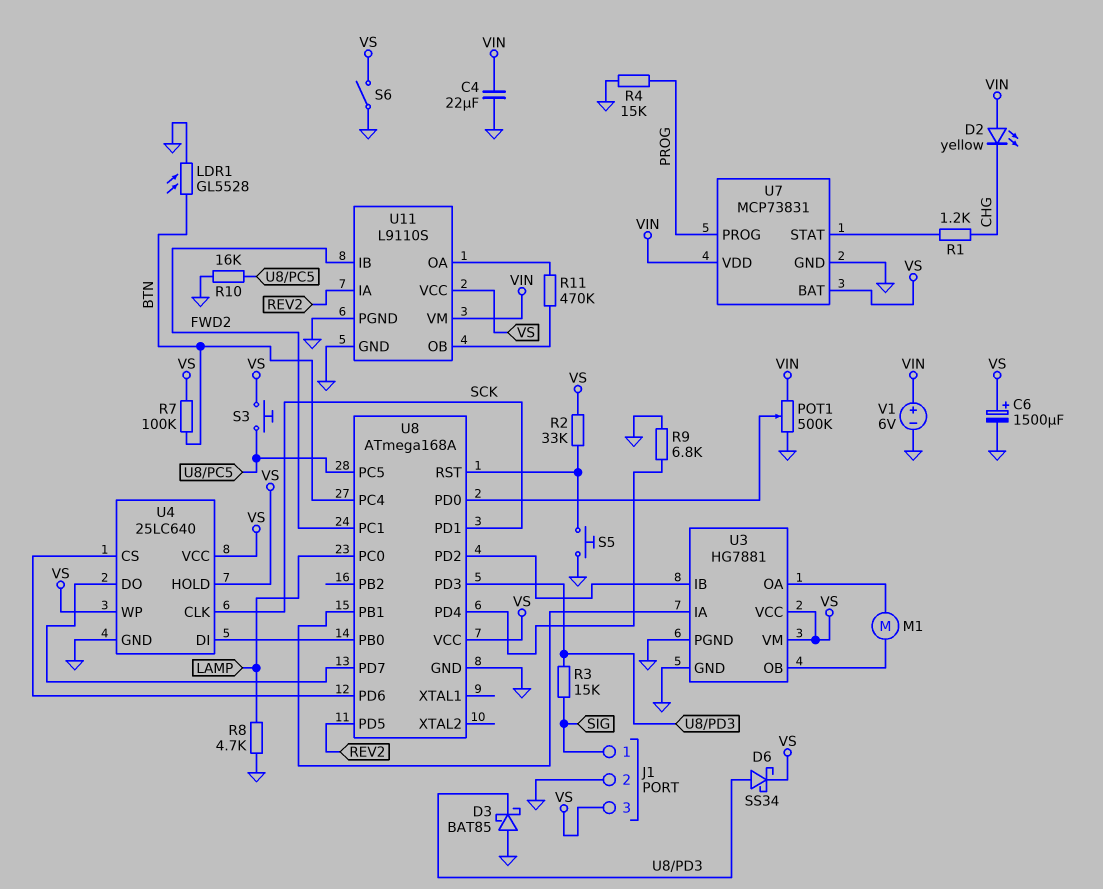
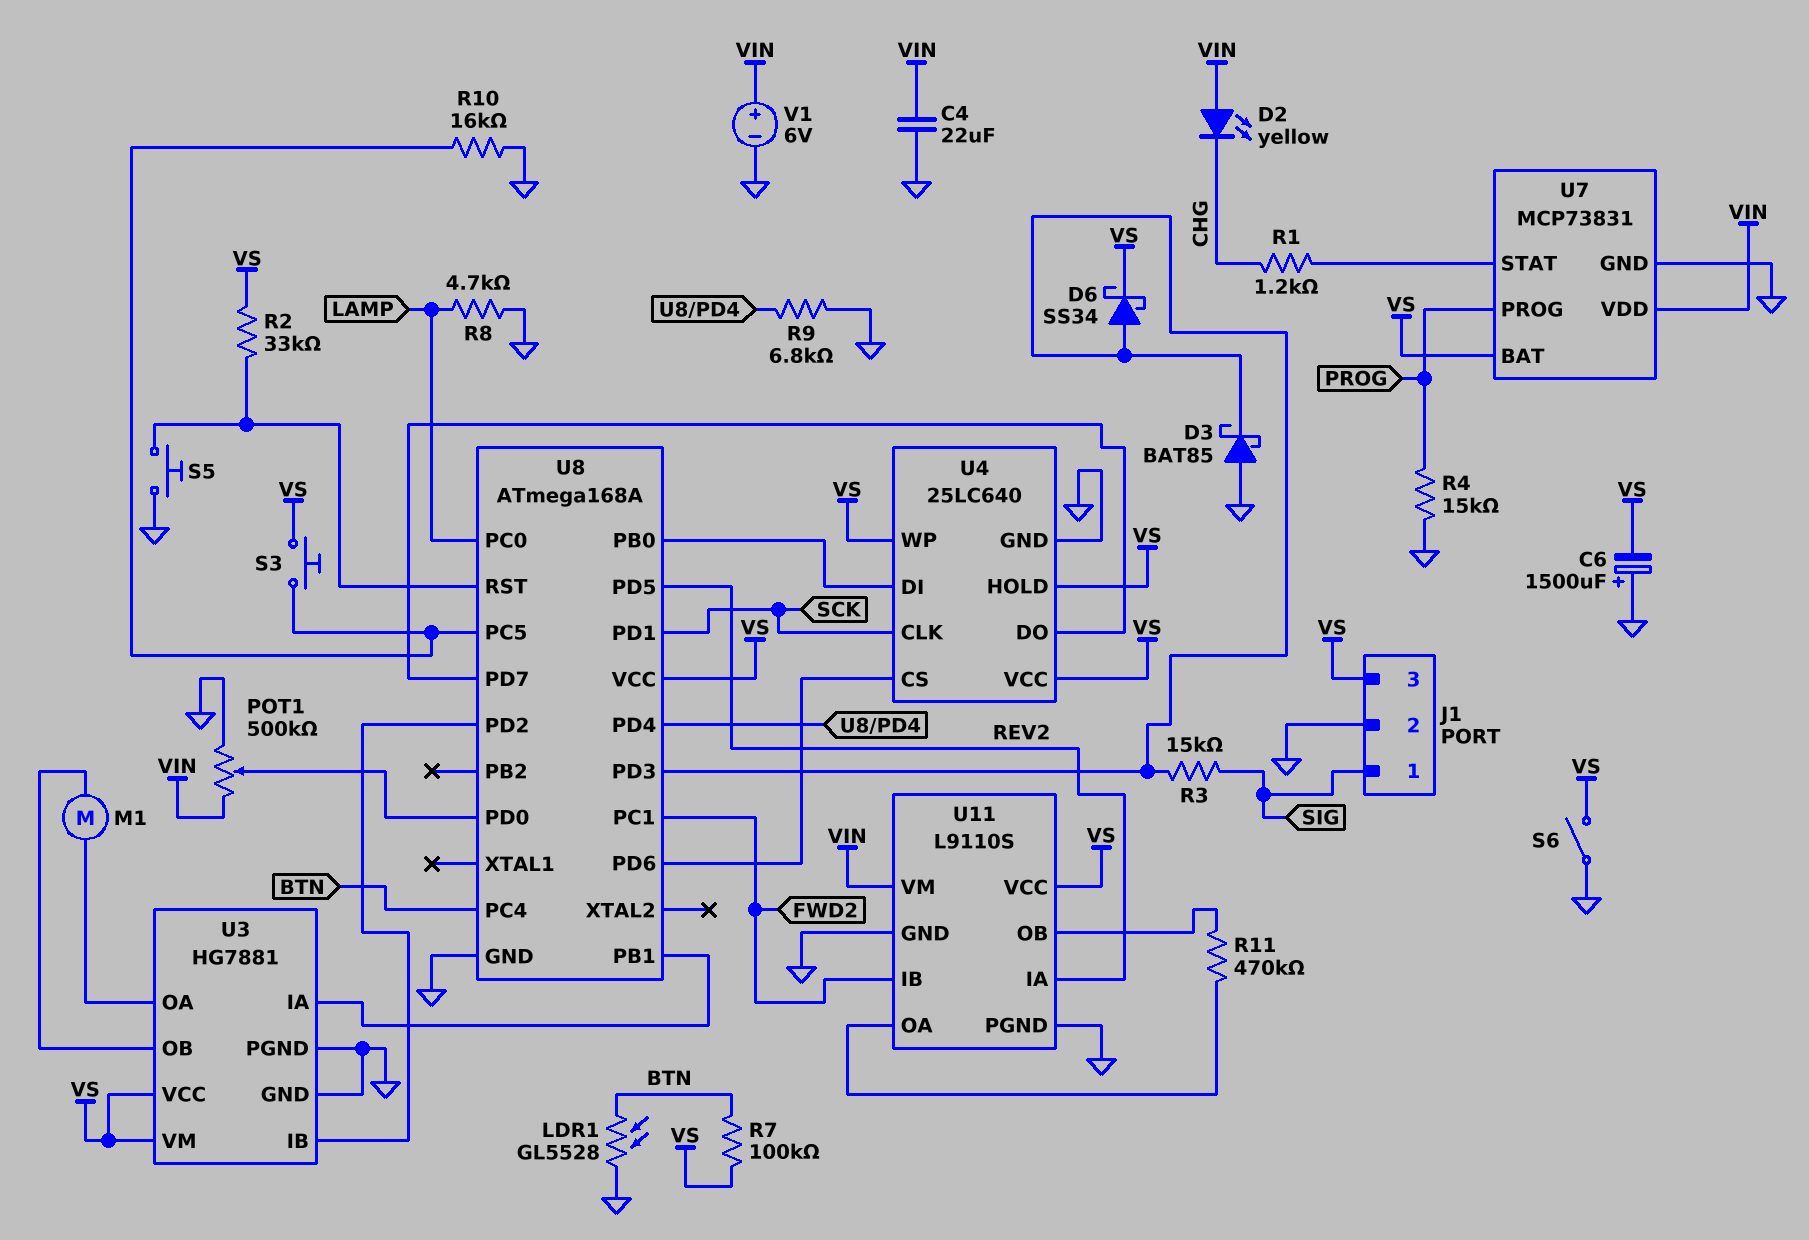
C6: 1500uF (plus VS, minus GND) -> 1500uF (plus GND, minus VS)

